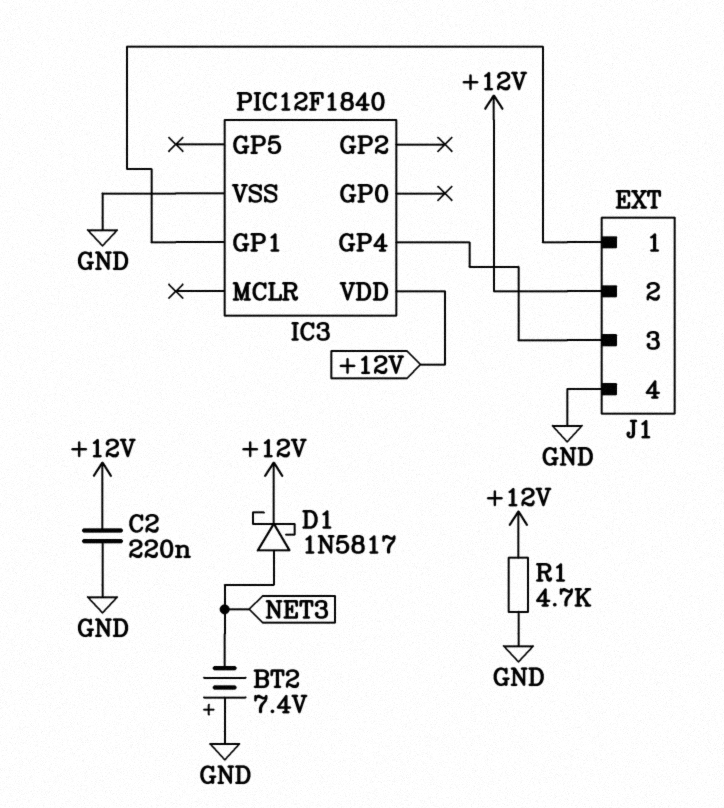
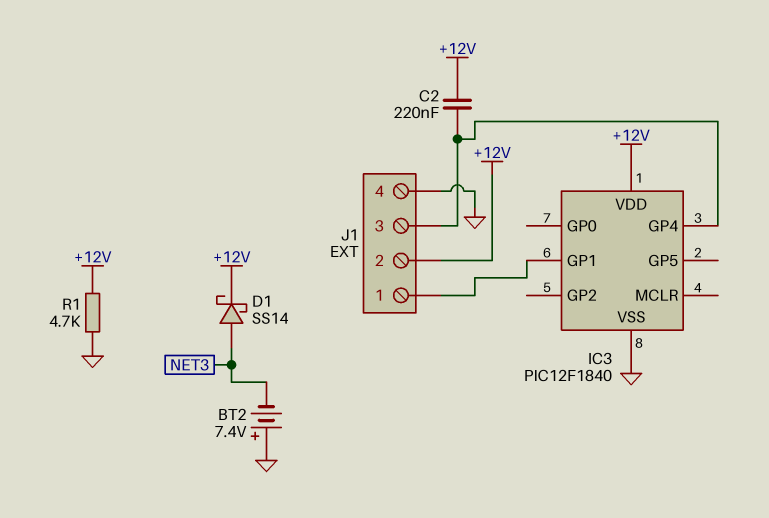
C2: 220nF (+12V, GND) -> 220nF (+12V, IC3/GP4)
D1: schottky 1N5817 (A NET3, K +12V) -> schottky SS14 (A NET3, K +12V)

